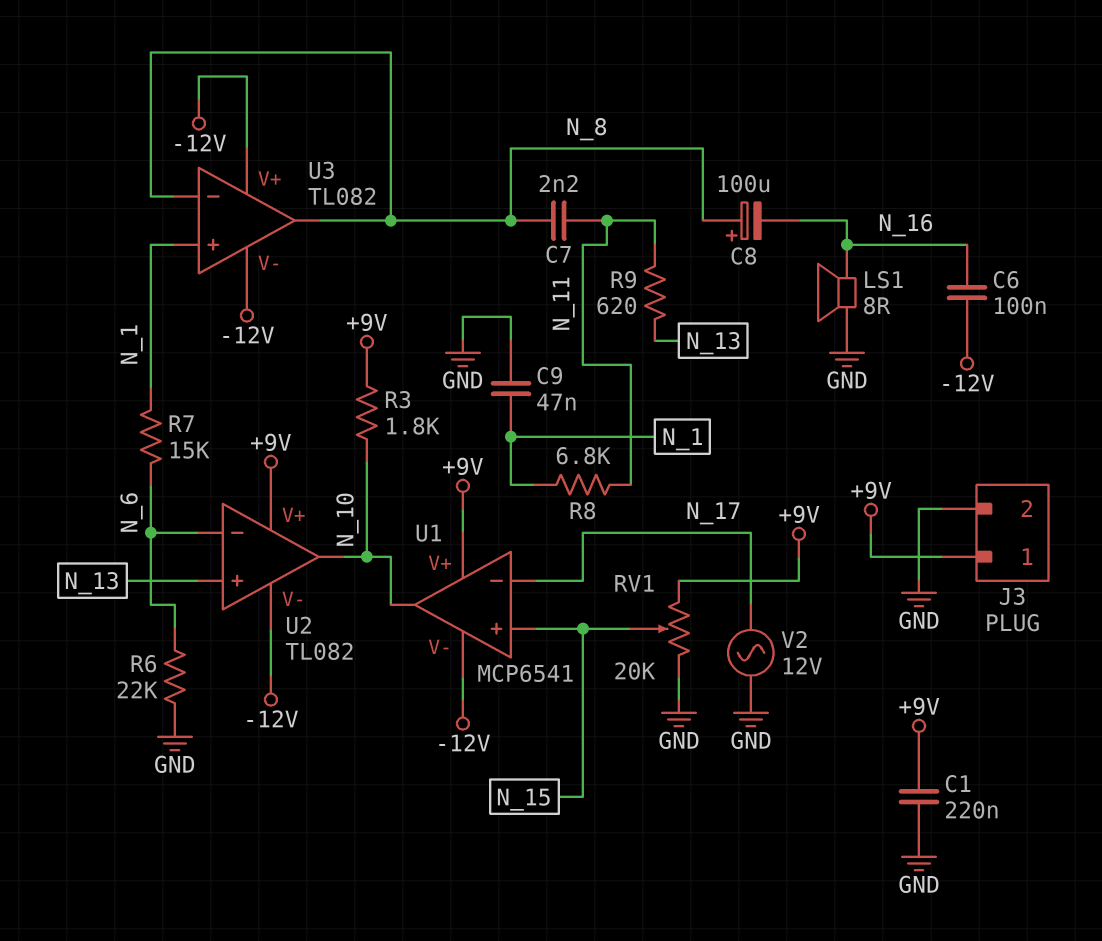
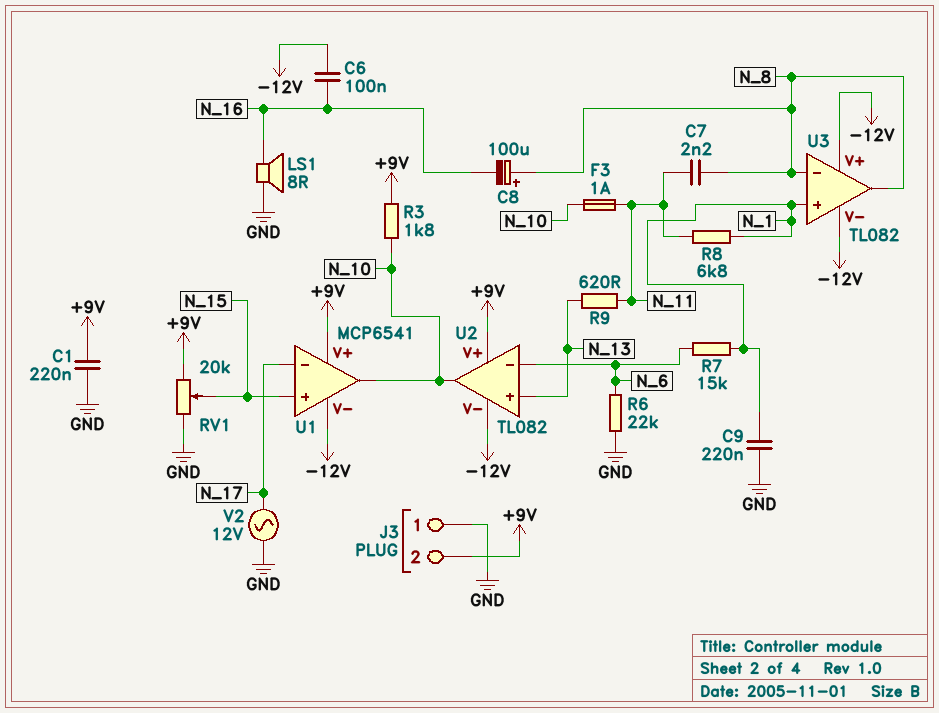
C9: 47nF (GND, N_1) -> 220nF (GND, N_1)
F3: none -> 1A (N_10, N_11)
J3 pin 1: +9V -> GND
J3 pin 2: GND -> +9V

